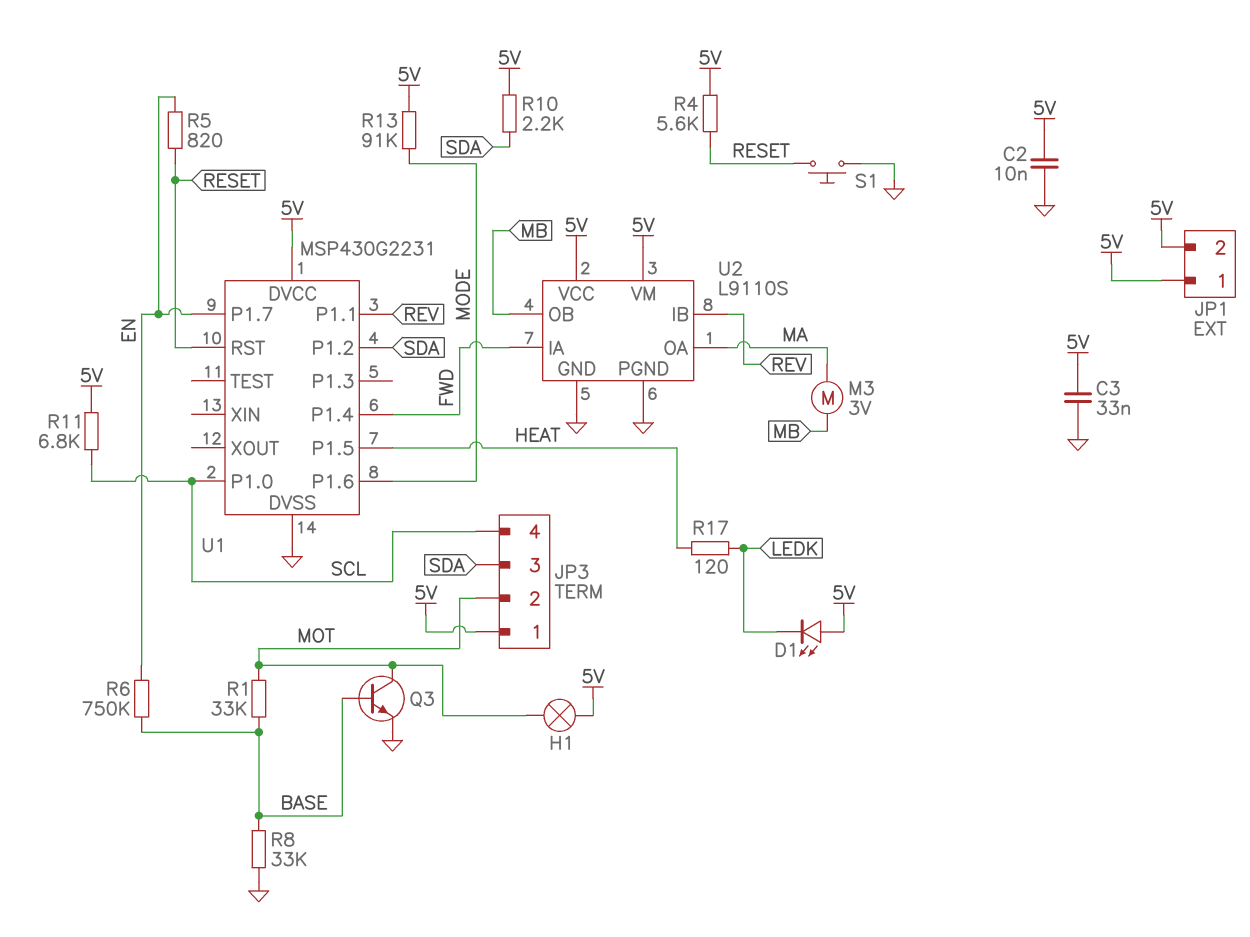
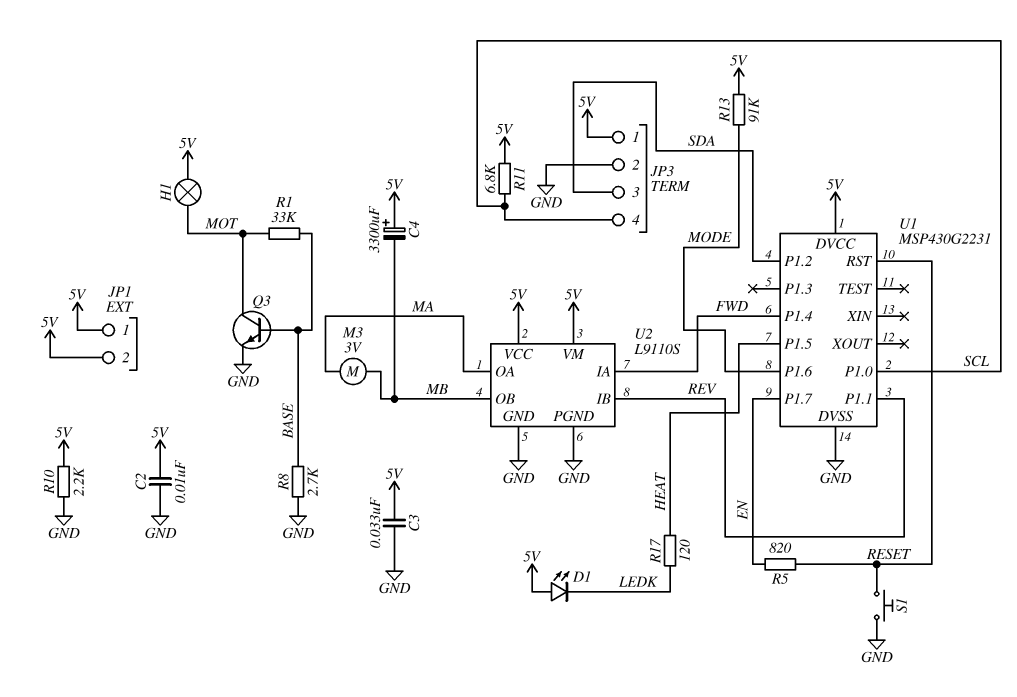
C4: none -> 3300uF (plus 5V, minus MB)
JP3 pin 2: MOT -> GND
R4: 5.6k (5V, RESET) -> none
R6: 750k (BASE, EN) -> none
R8: 33k (BASE, GND) -> 2.7k (BASE, GND)
R10: 2.2k (5V, SDA) -> 2.2k (5V, GND)

